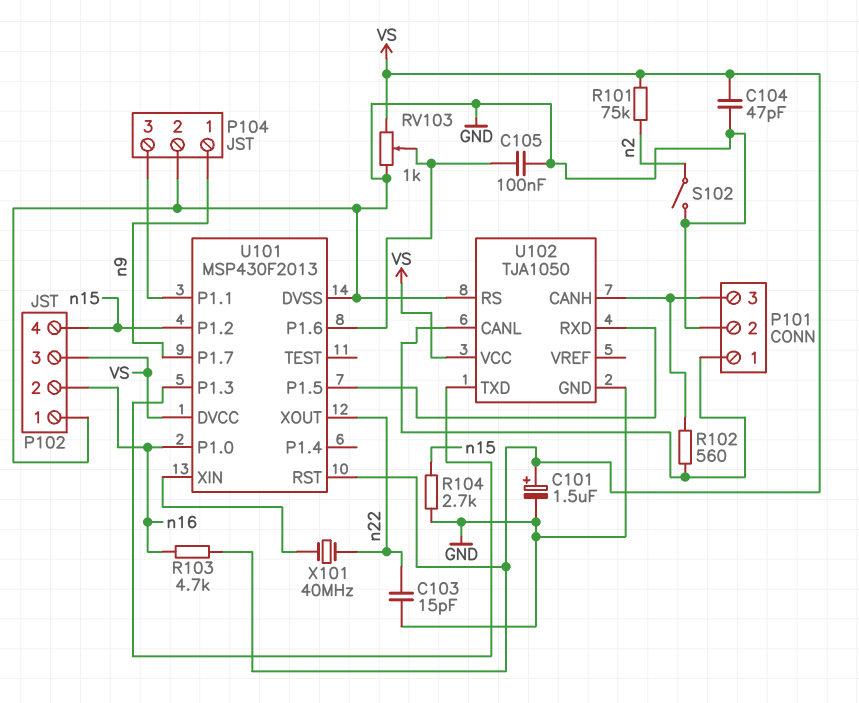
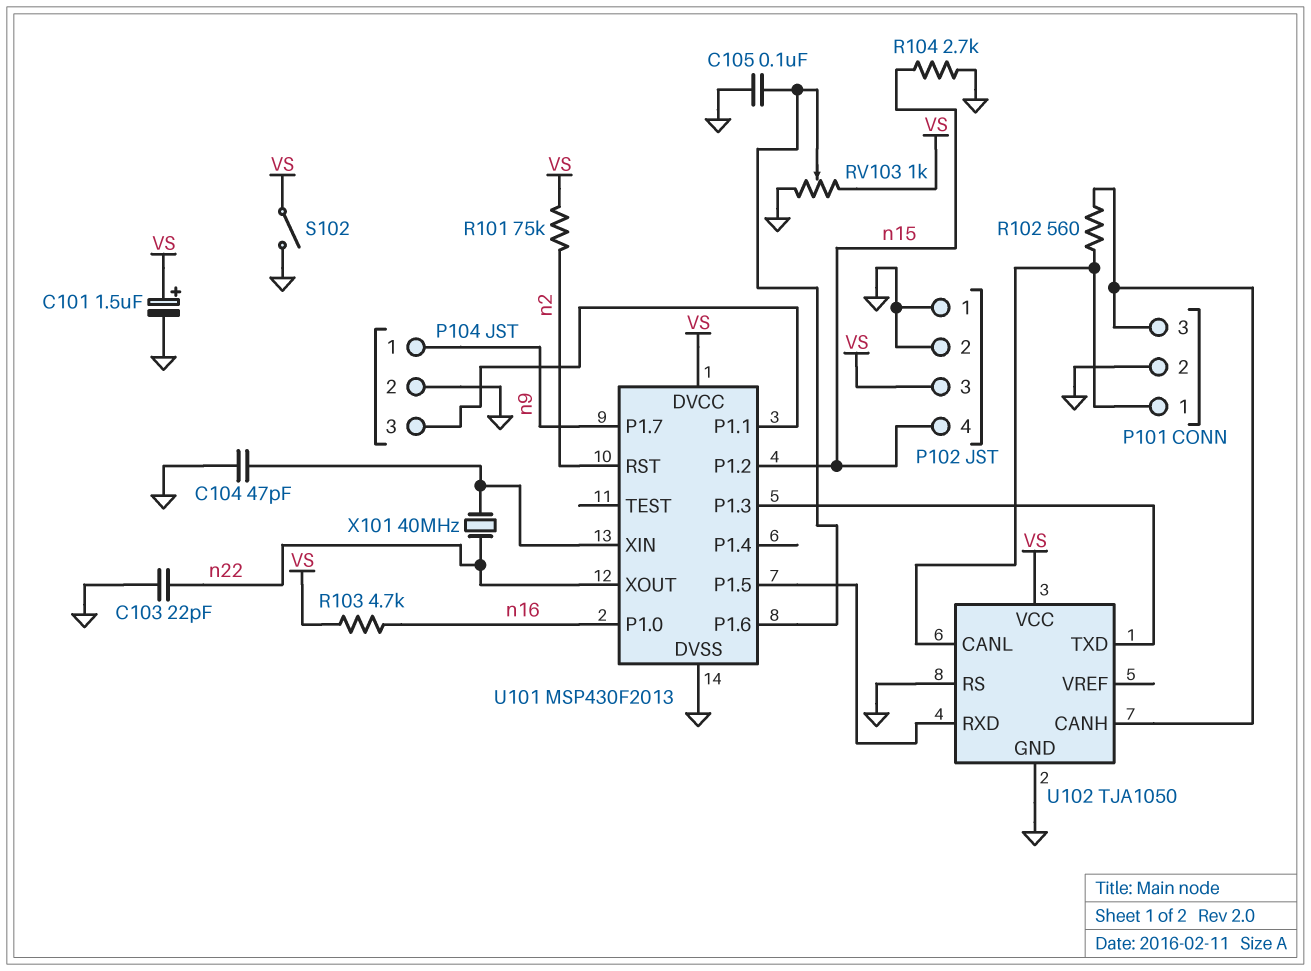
C103: 15pF (GND, n22) -> 22pF (GND, n22)
C104: 47pF (GND, VS) -> 47pF (GND, U101/XIN)
P102 pin 2: n16 -> GND
S102: switch (GND, n2) -> switch (GND, VS)
U101 pin RST: VS -> n2

